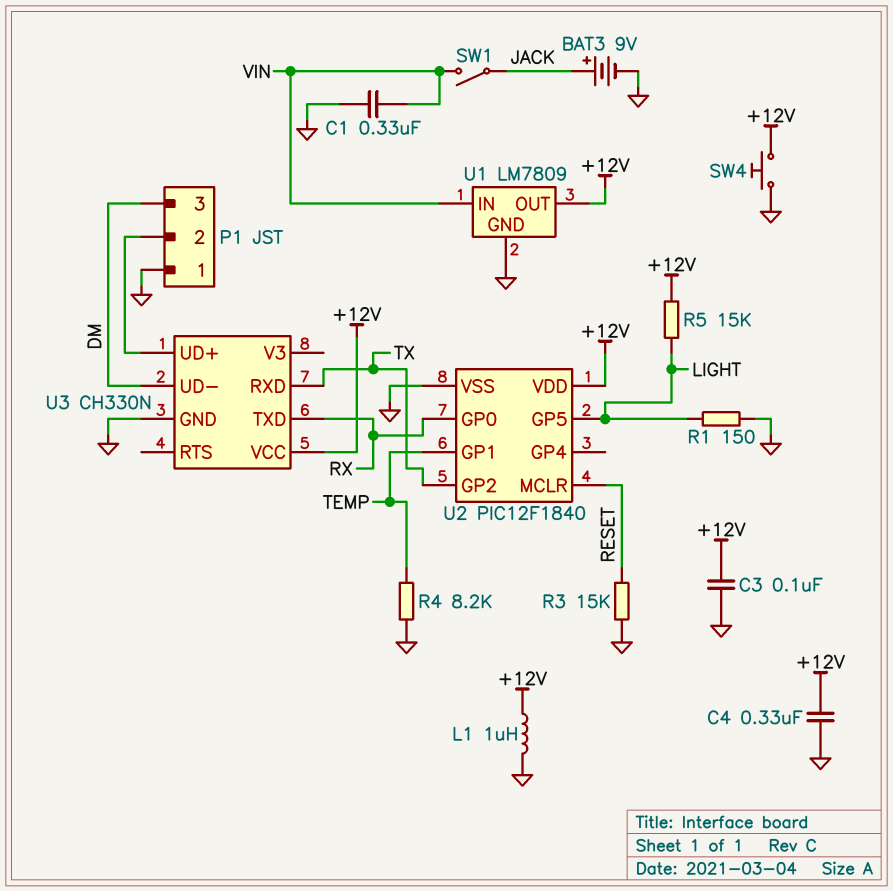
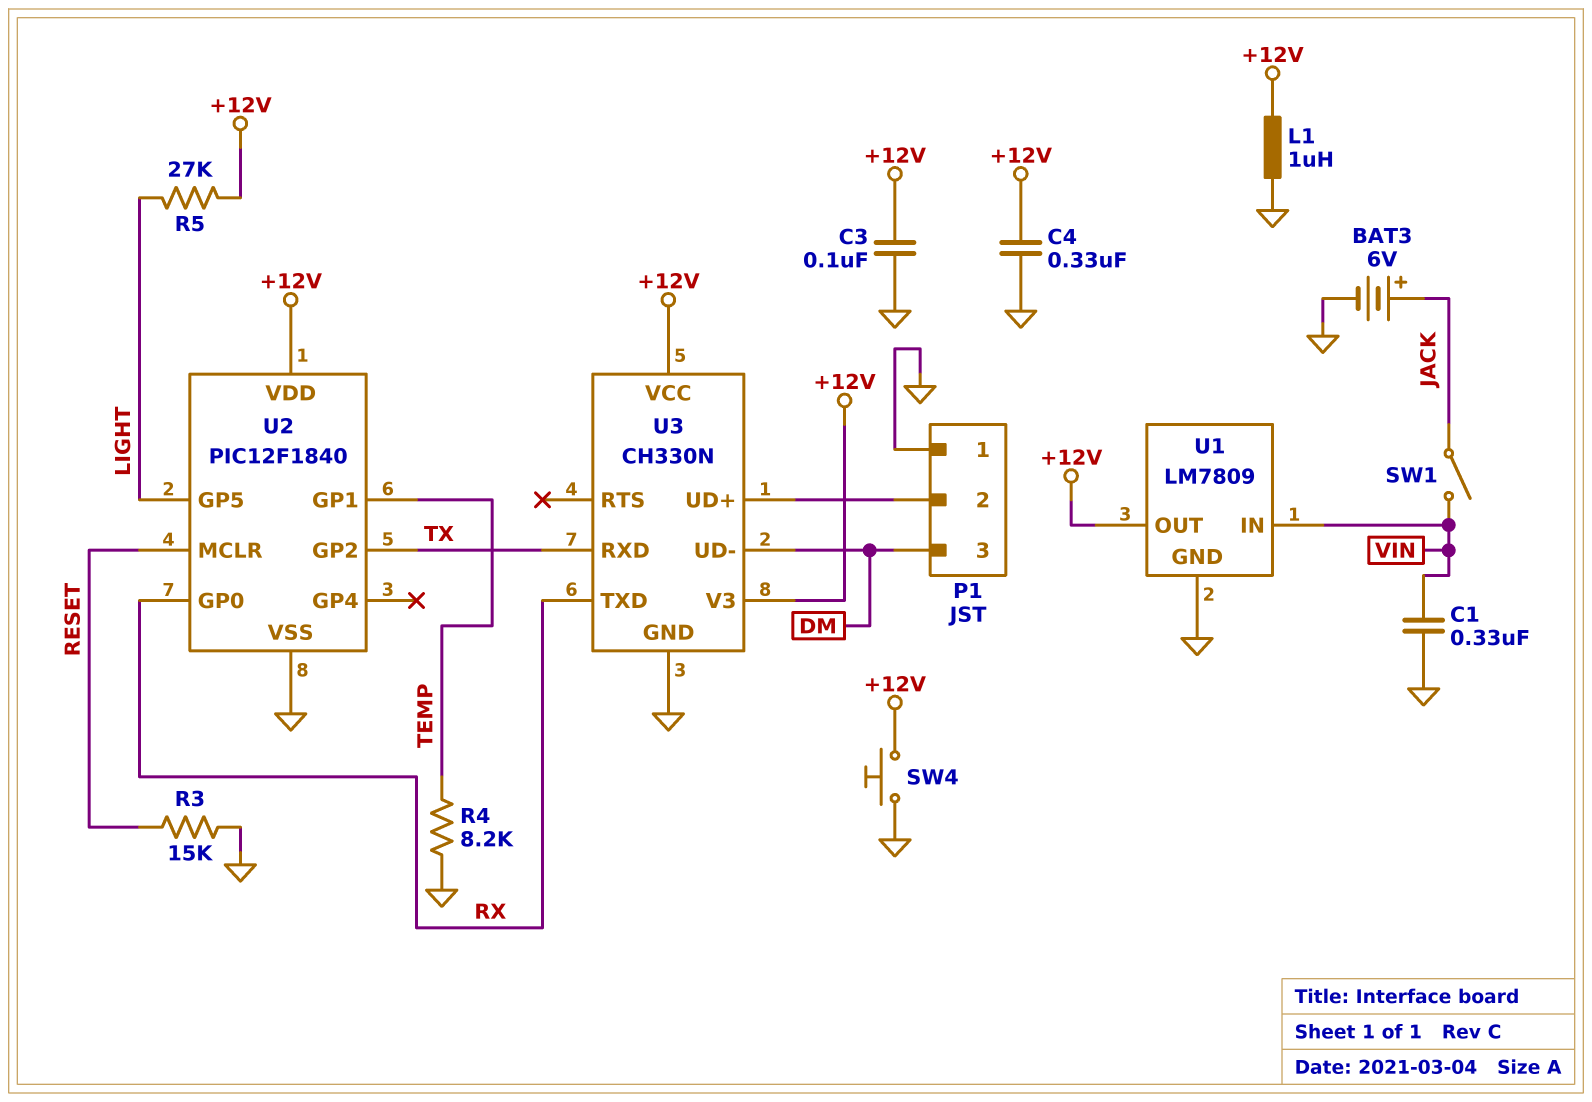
BAT3: 9V (plus JACK, minus GND) -> 6V (plus JACK, minus GND)
R1: 150 (GND, LIGHT) -> none
R5: 15k (+12V, LIGHT) -> 27k (+12V, LIGHT)
U3 pin V3: none -> +12V

